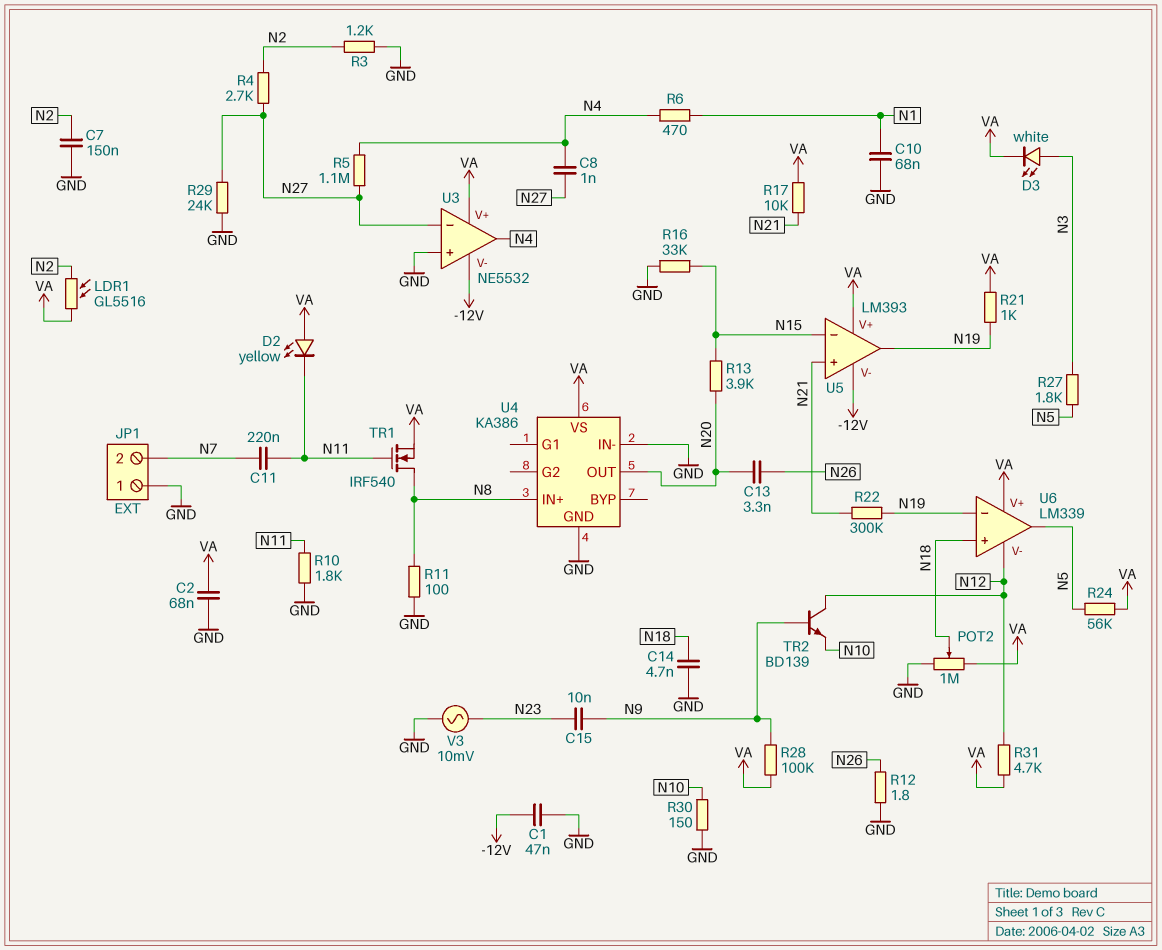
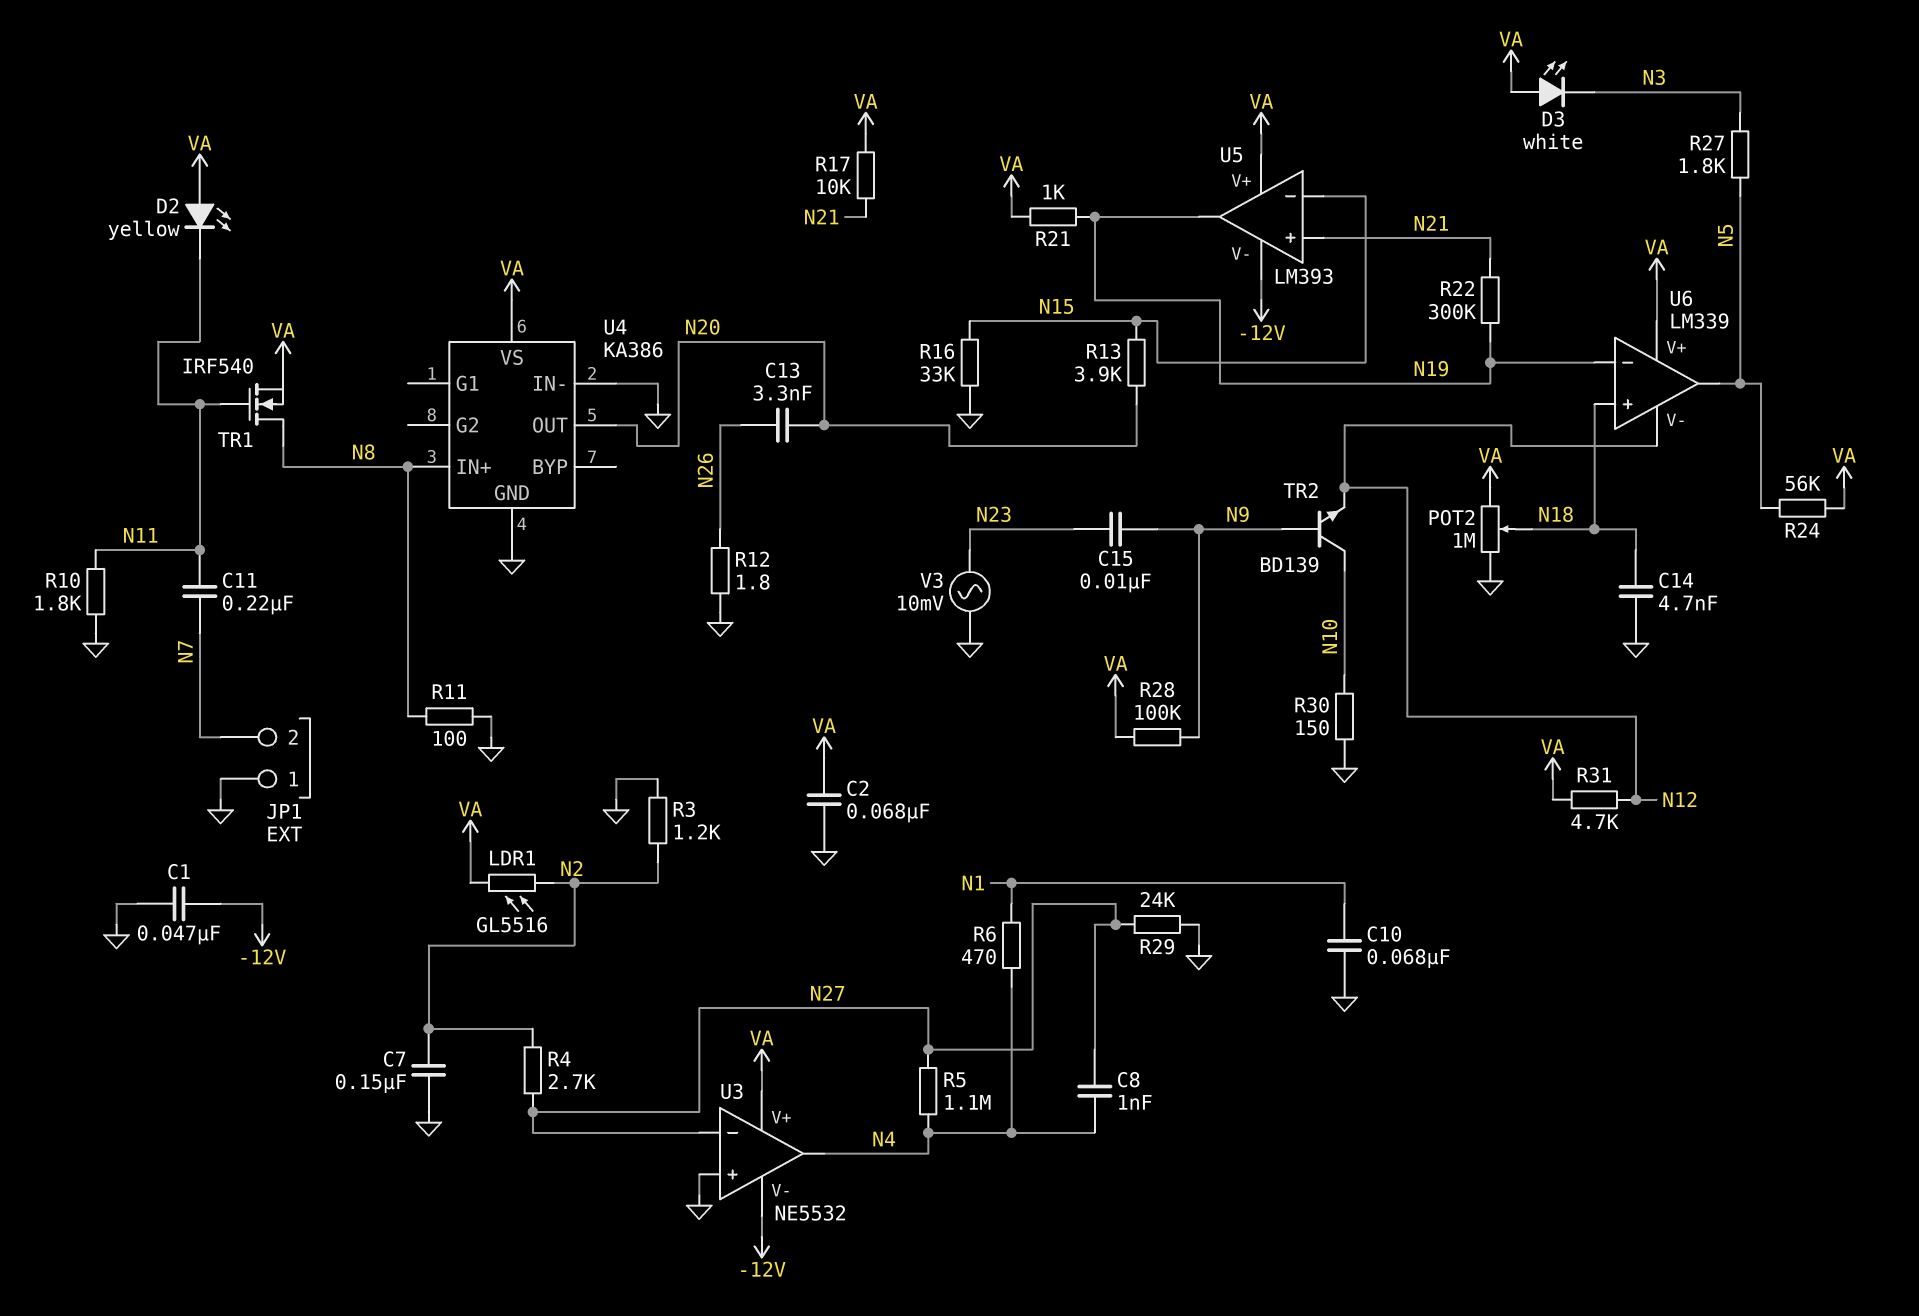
D3: LED white (A N3, K VA) -> LED white (A VA, K N3)
TR2: NPN BD139 (B N9, C N12, E N10) -> NPN BD139 (B N9, C N10, E N12)

